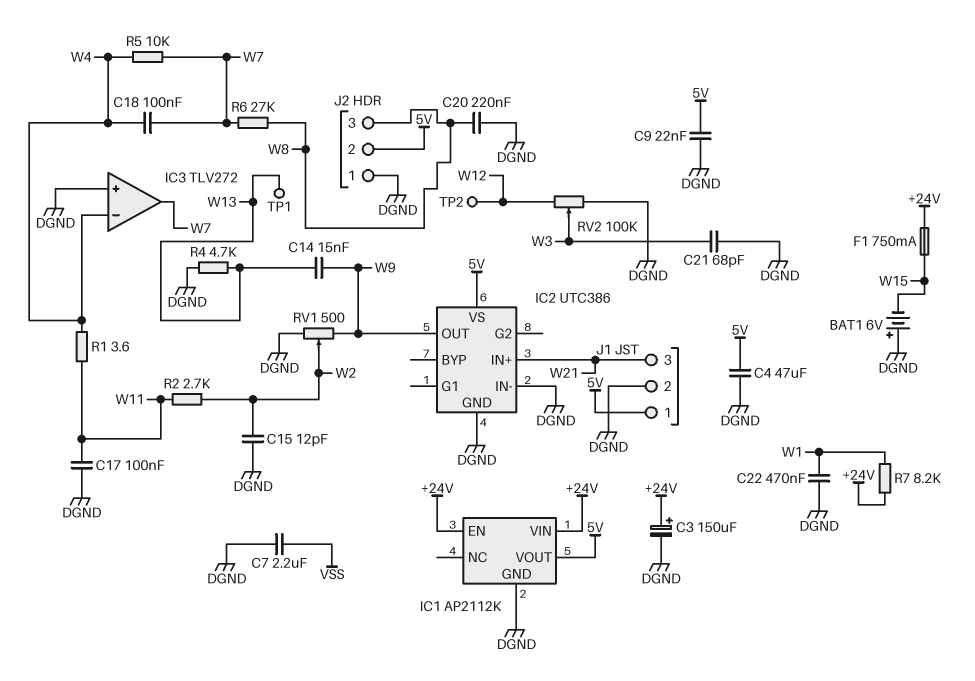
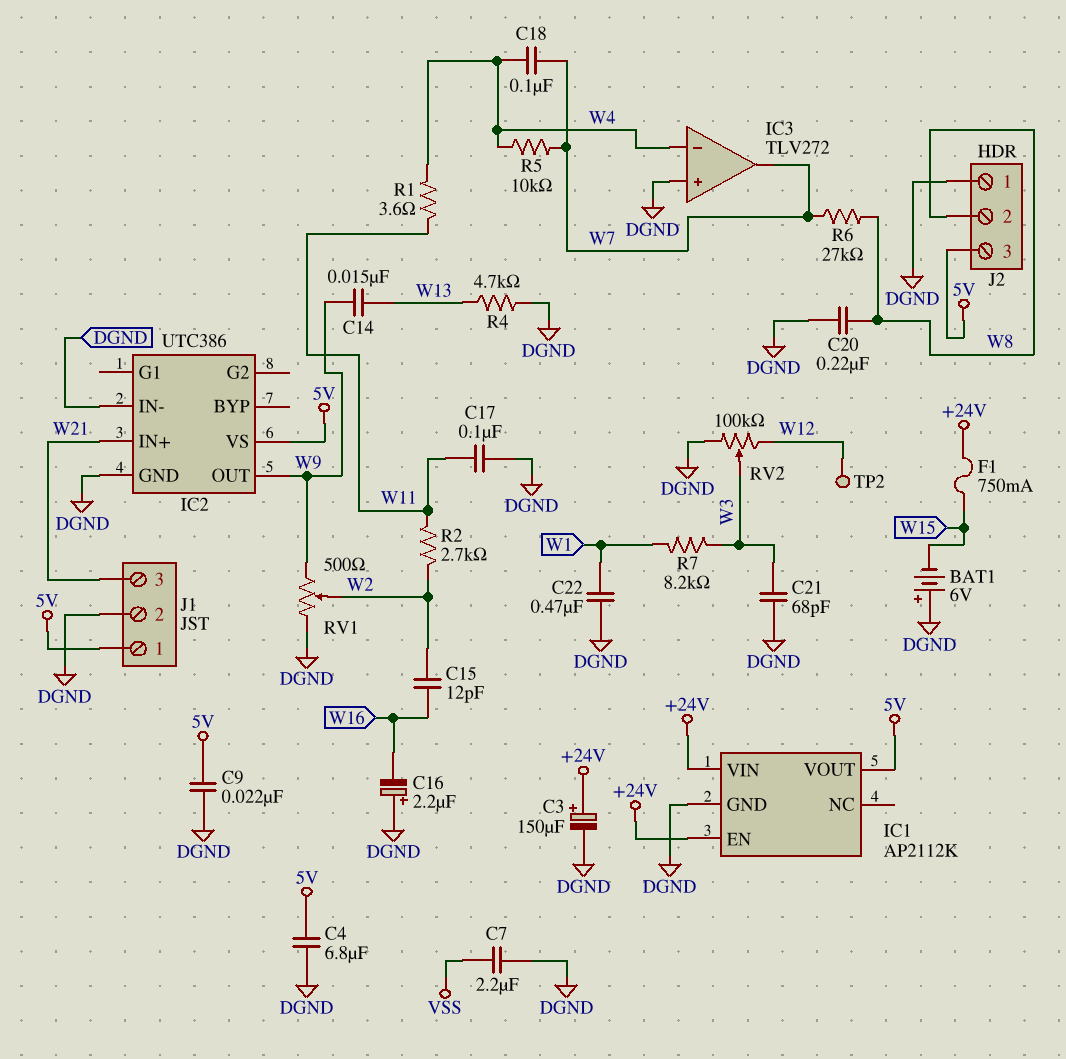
C4: 47uF (5V, DGND) -> 6.8uF (5V, DGND)
C15: 12pF (DGND, W2) -> 12pF (W2, W16)
C16: none -> 2.2uF (plus DGND, minus W16)
J2 pin 2: 5V -> W8
J2 pin 3: W8 -> 5V
R7: 8.2k (+24V, W1) -> 8.2k (W1, W3)
TP1: test point (W13) -> none

